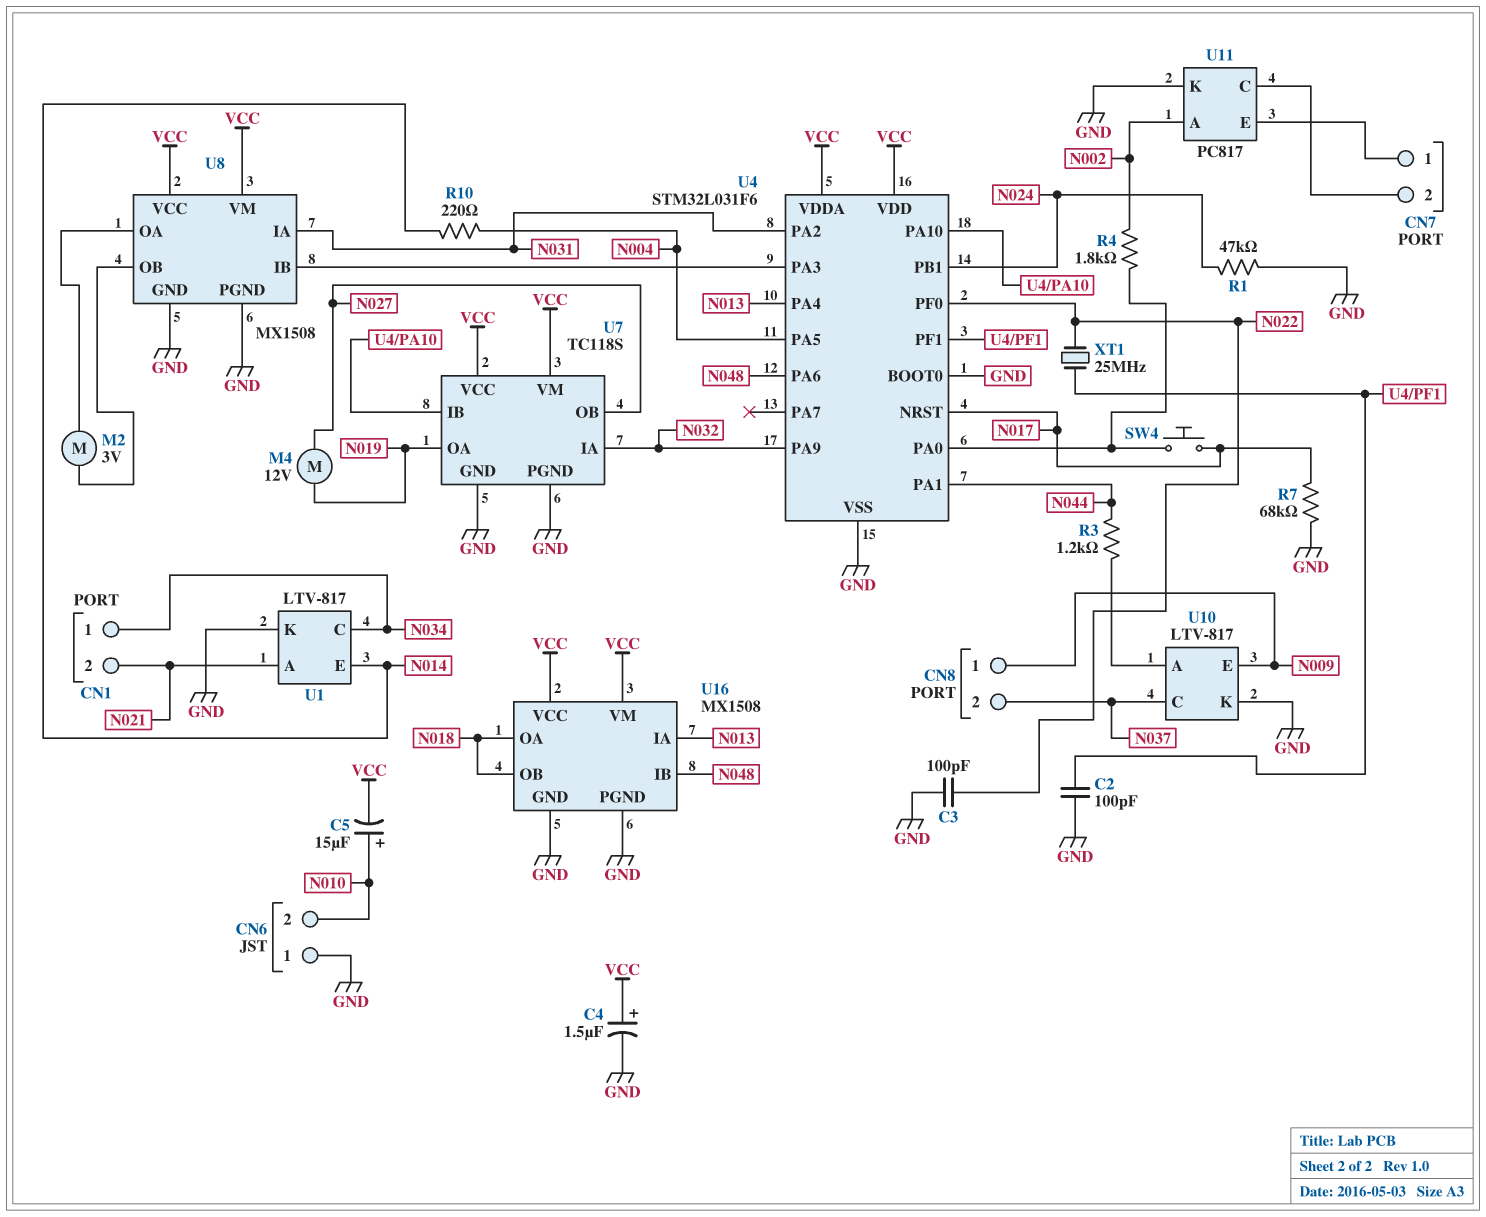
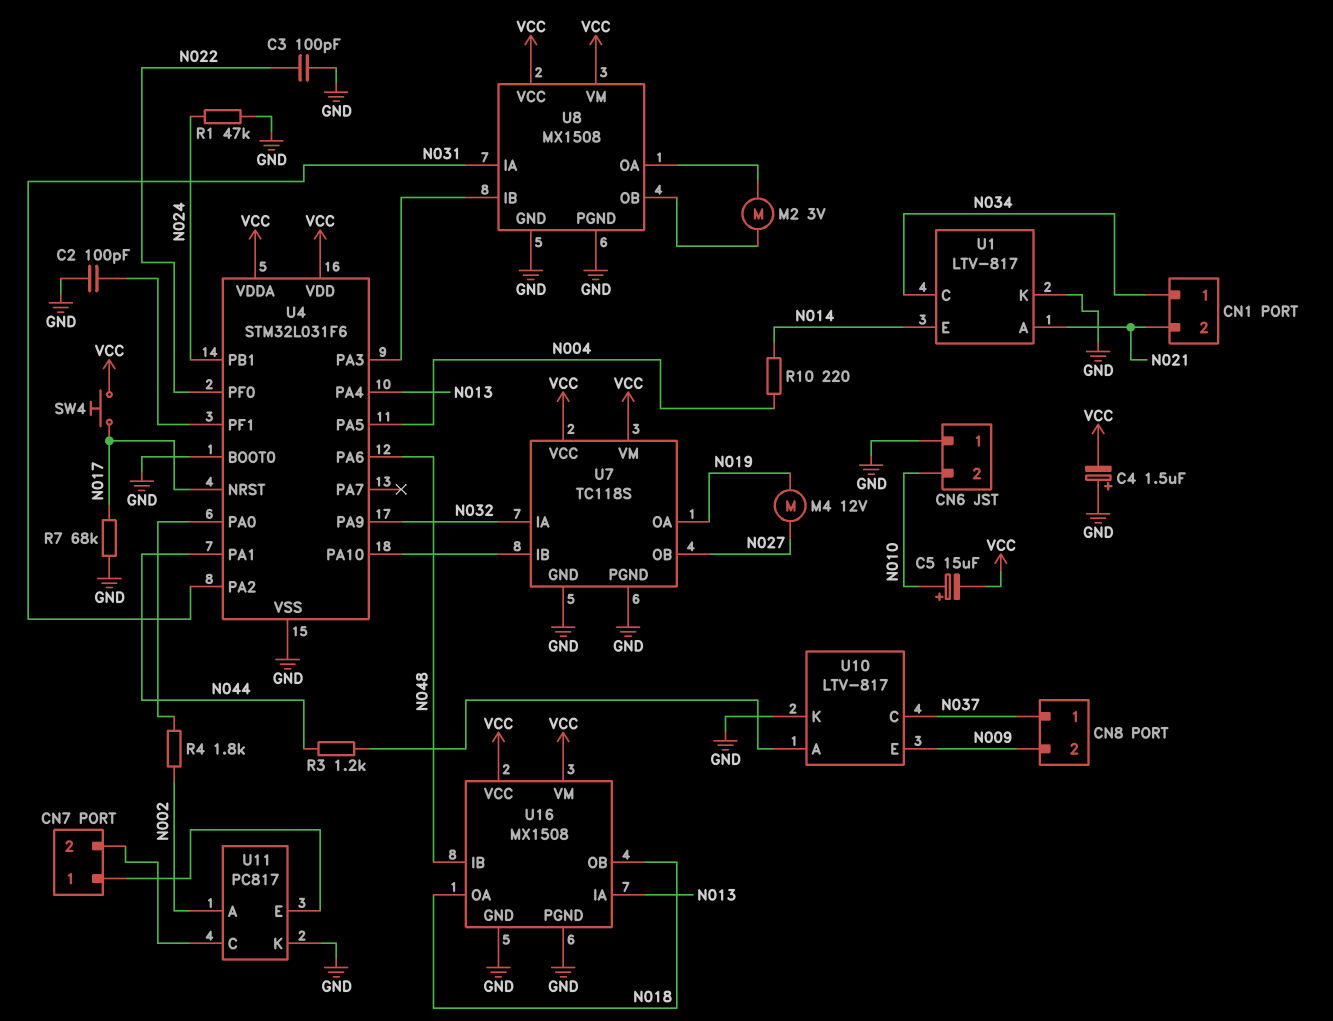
C4: 1.5uF (plus VCC, minus GND) -> 1.5uF (plus GND, minus VCC)
CN8 pin 1: N009 -> N037
CN8 pin 2: N037 -> N009
SW4: button (N017, U4/PA0) -> button (N017, VCC)
XT1: 25MHz (N022, U4/PF1) -> none

